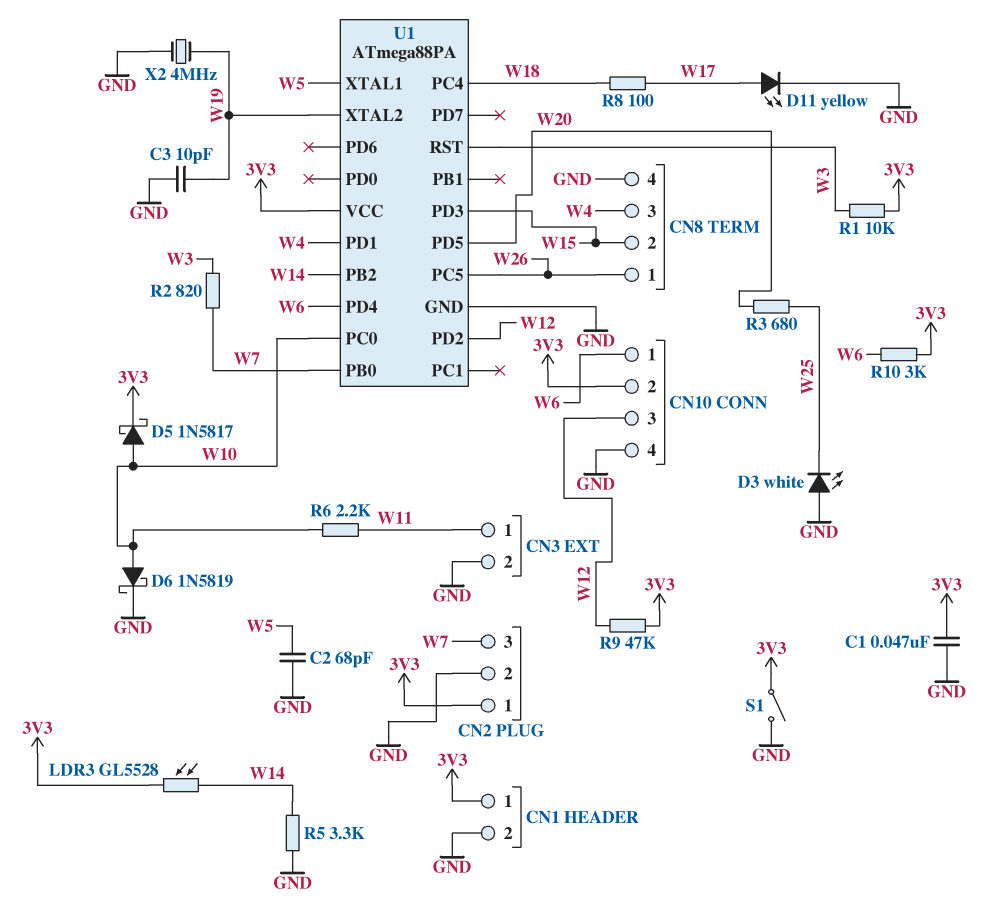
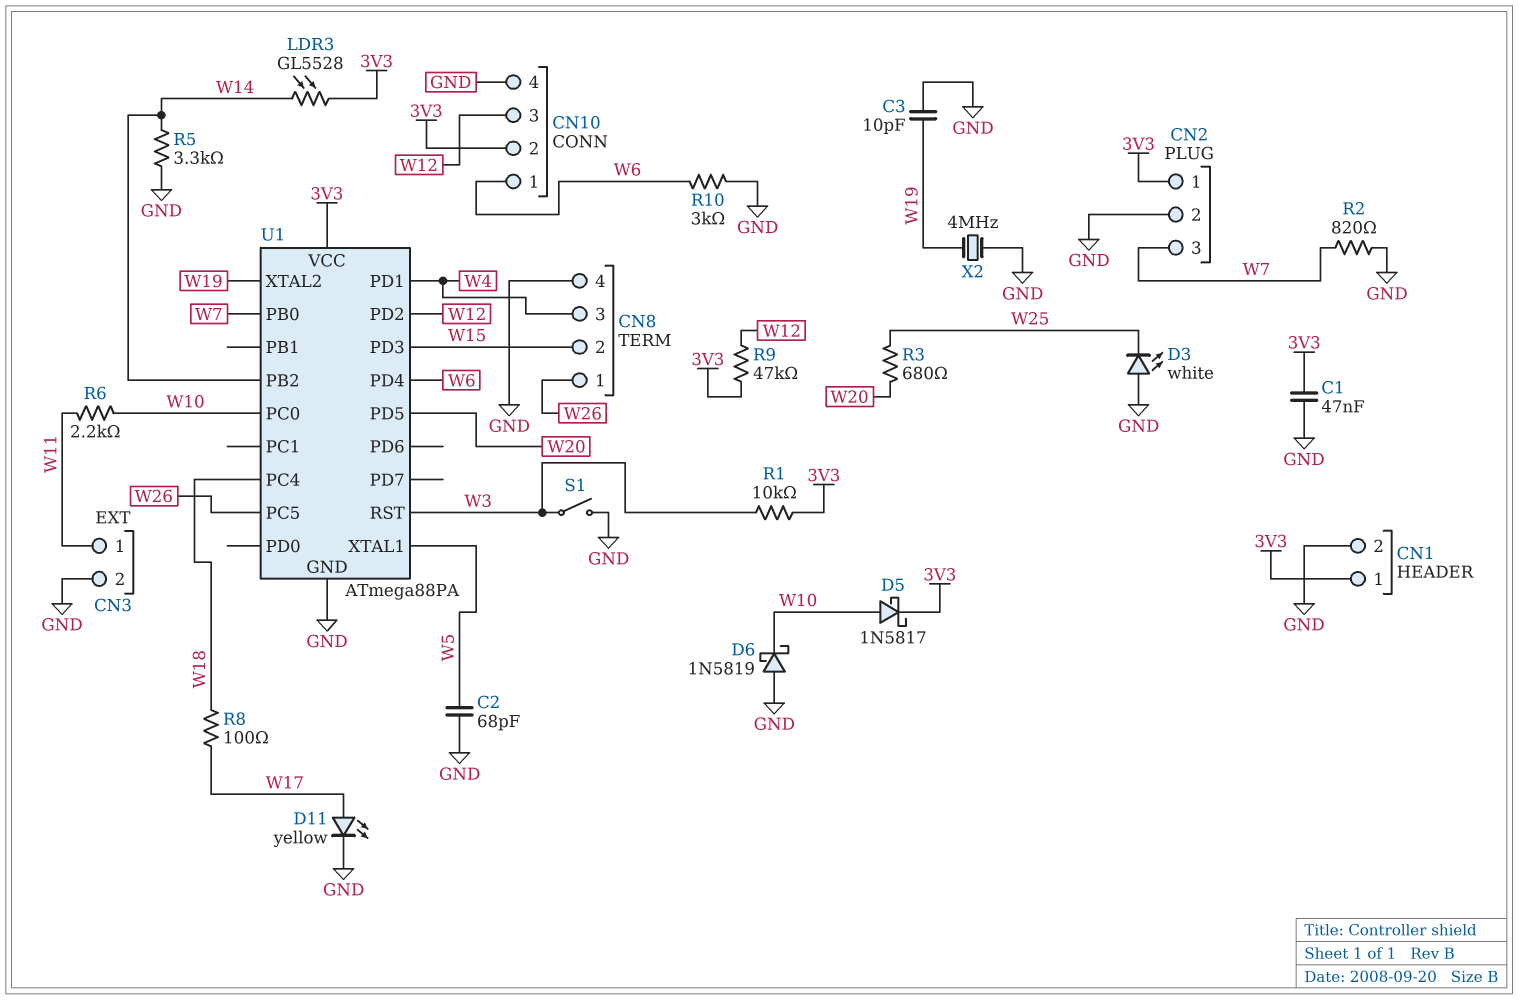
D6: schottky 1N5819 (A W10, K GND) -> schottky 1N5819 (A GND, K W10)
R2: 820 (W3, W7) -> 820 (GND, W7)
R10: 3k (3V3, W6) -> 3k (GND, W6)
S1: switch (3V3, GND) -> switch (GND, W3)

